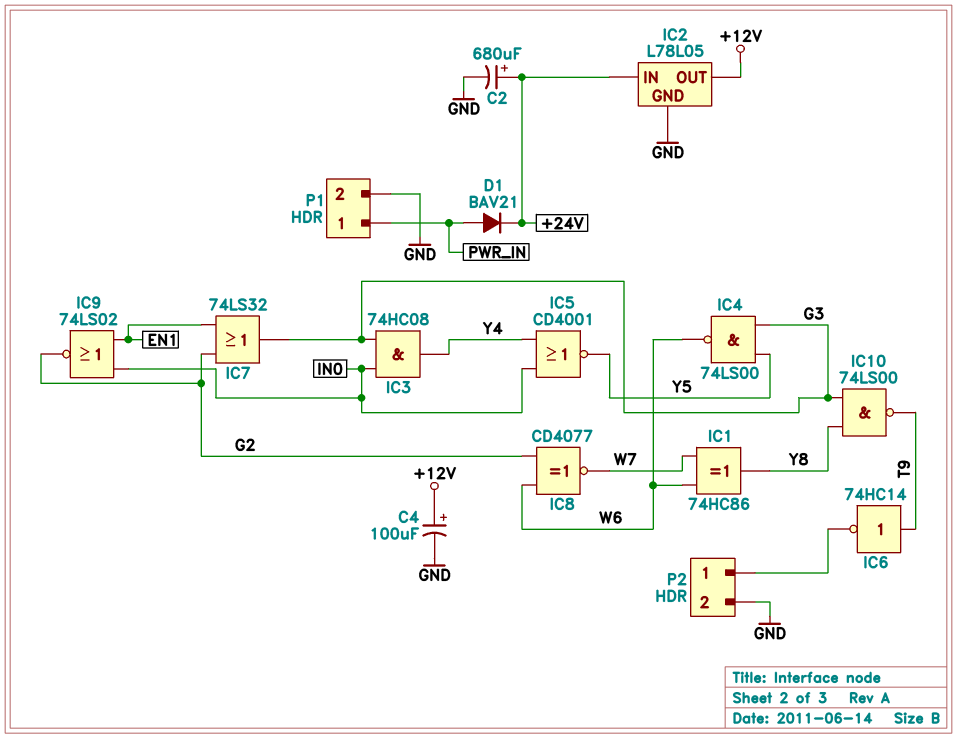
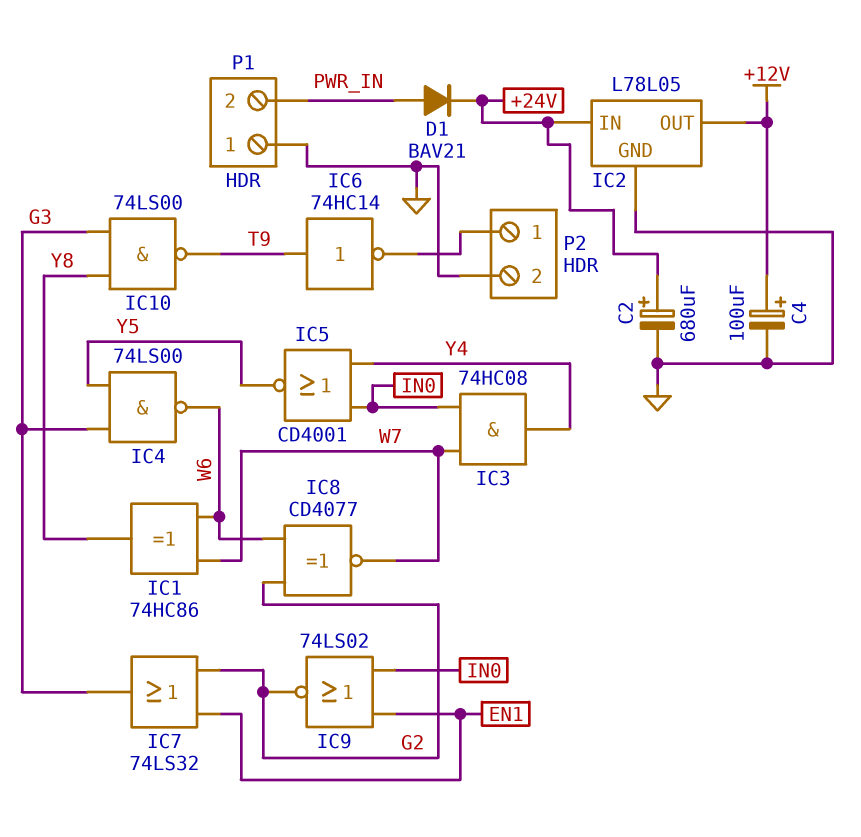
IC3: AND 74HC08 (in G3, in IN0, out Y4) -> AND 74HC08 (in IN0, in W7, out Y4)
P1 pin 1: PWR_IN -> GND
P1 pin 2: GND -> PWR_IN

